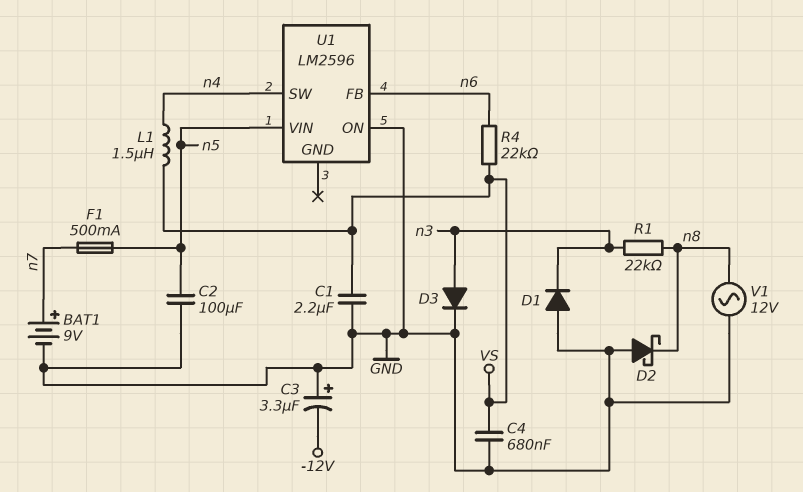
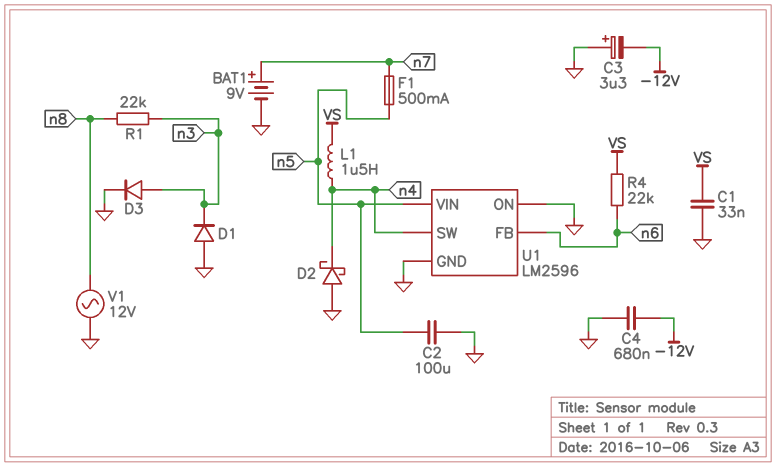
C1: 2.2uF (GND, VS) -> 33nF (GND, VS)
C4: 680nF (GND, VS) -> 680nF (-12V, GND)
D2: schottky (A GND, K n8) -> schottky (A GND, K n4)
U1 pin GND: none -> GND

